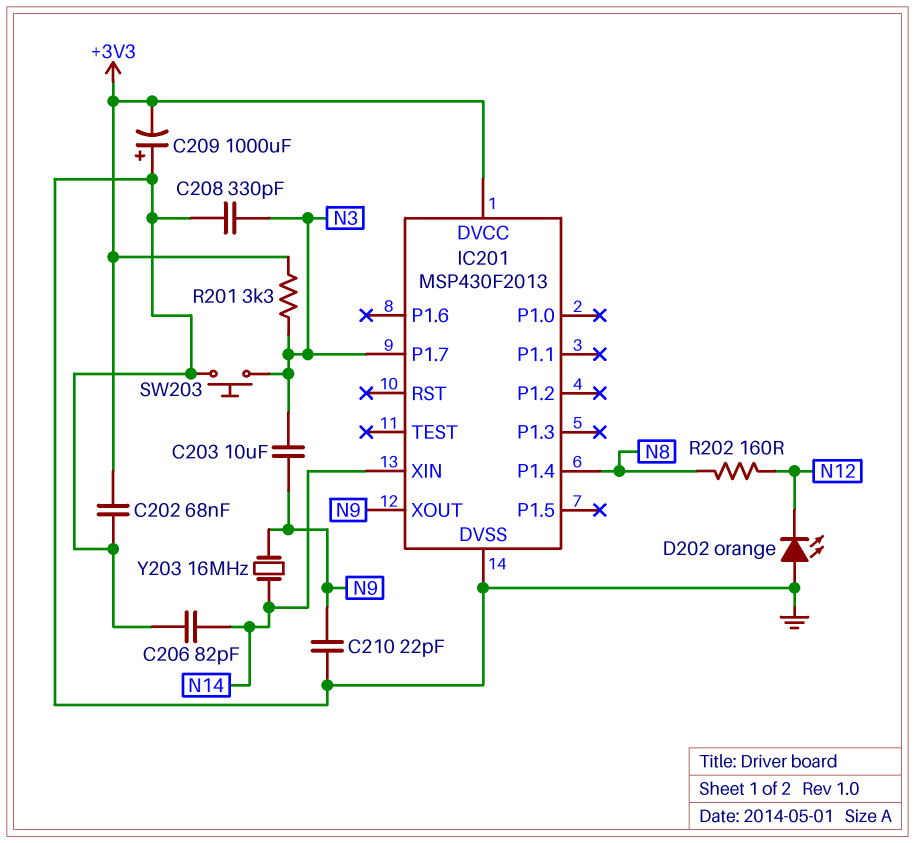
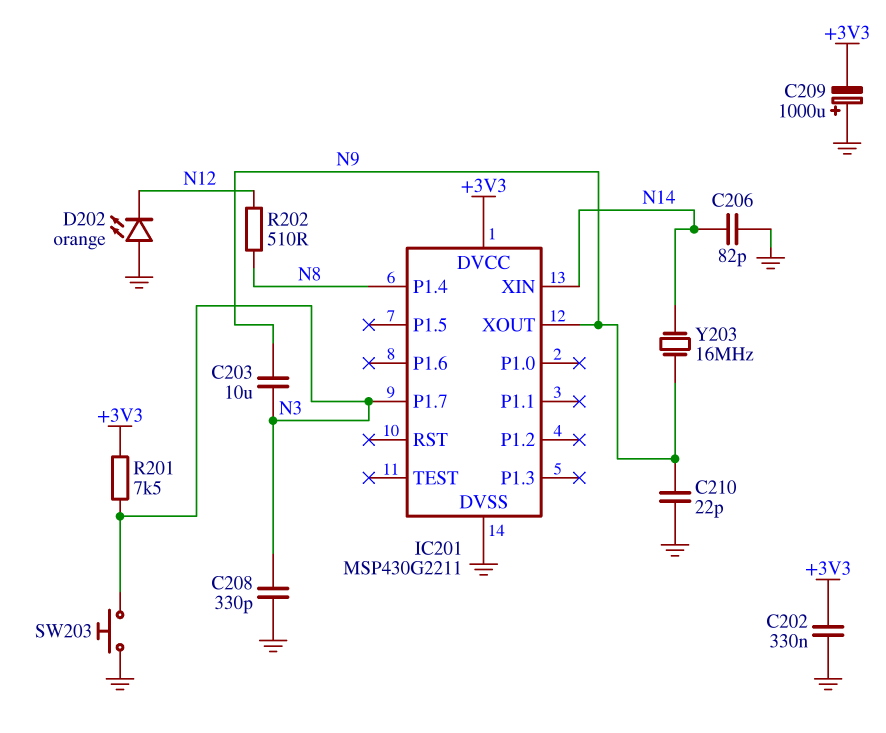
C202: 68nF (+3V3, GND) -> 330nF (+3V3, GND)
IC201: MSP430F2013 -> MSP430G2211
R201: 3.3k (+3V3, N3) -> 7.5k (+3V3, N3)
R202: 160 (N8, N12) -> 510 (N8, N12)

